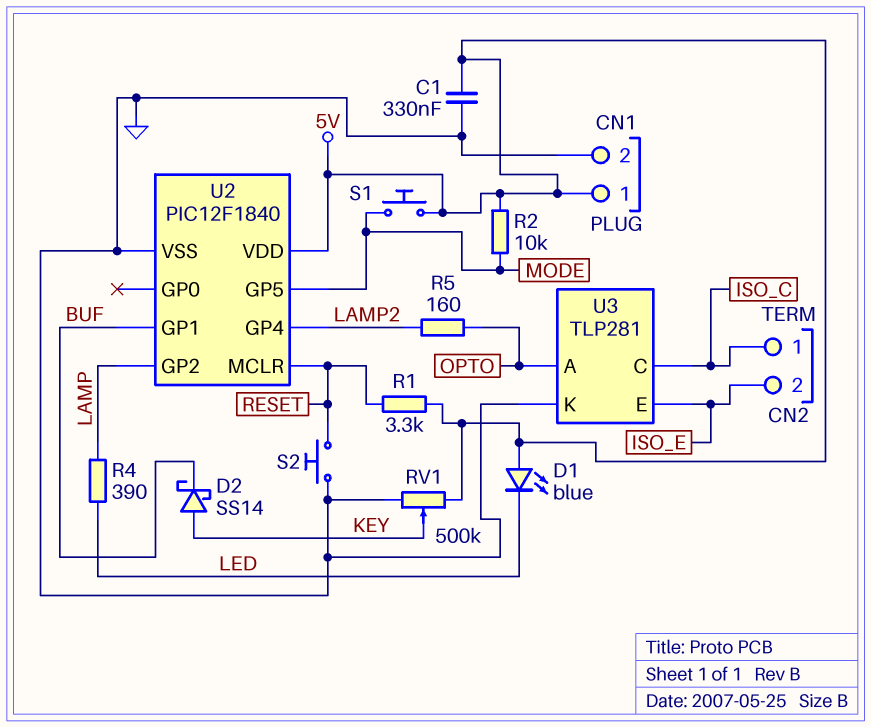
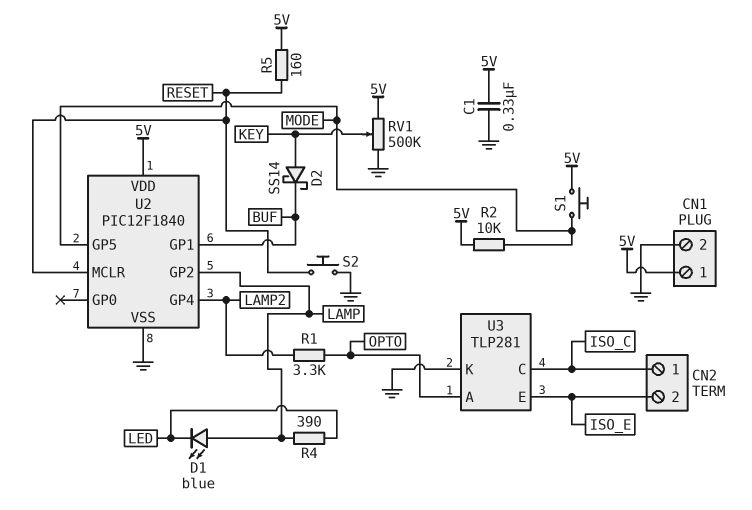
D1: LED blue (A 5V, K LED) -> LED blue (A LAMP, K LED)
R1: 3.3k (5V, RESET) -> 3.3k (LAMP2, OPTO)
R5: 160 (LAMP2, OPTO) -> 160 (5V, RESET)

